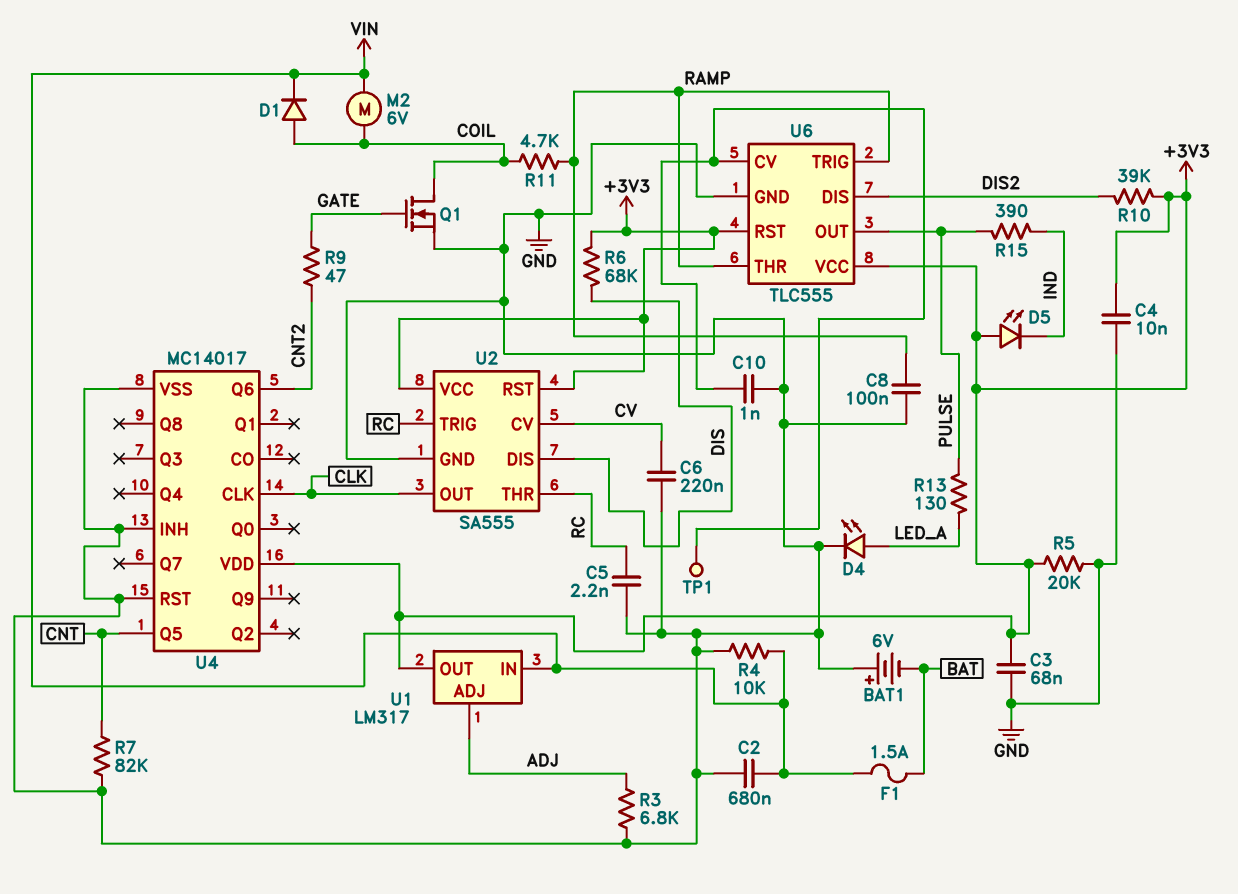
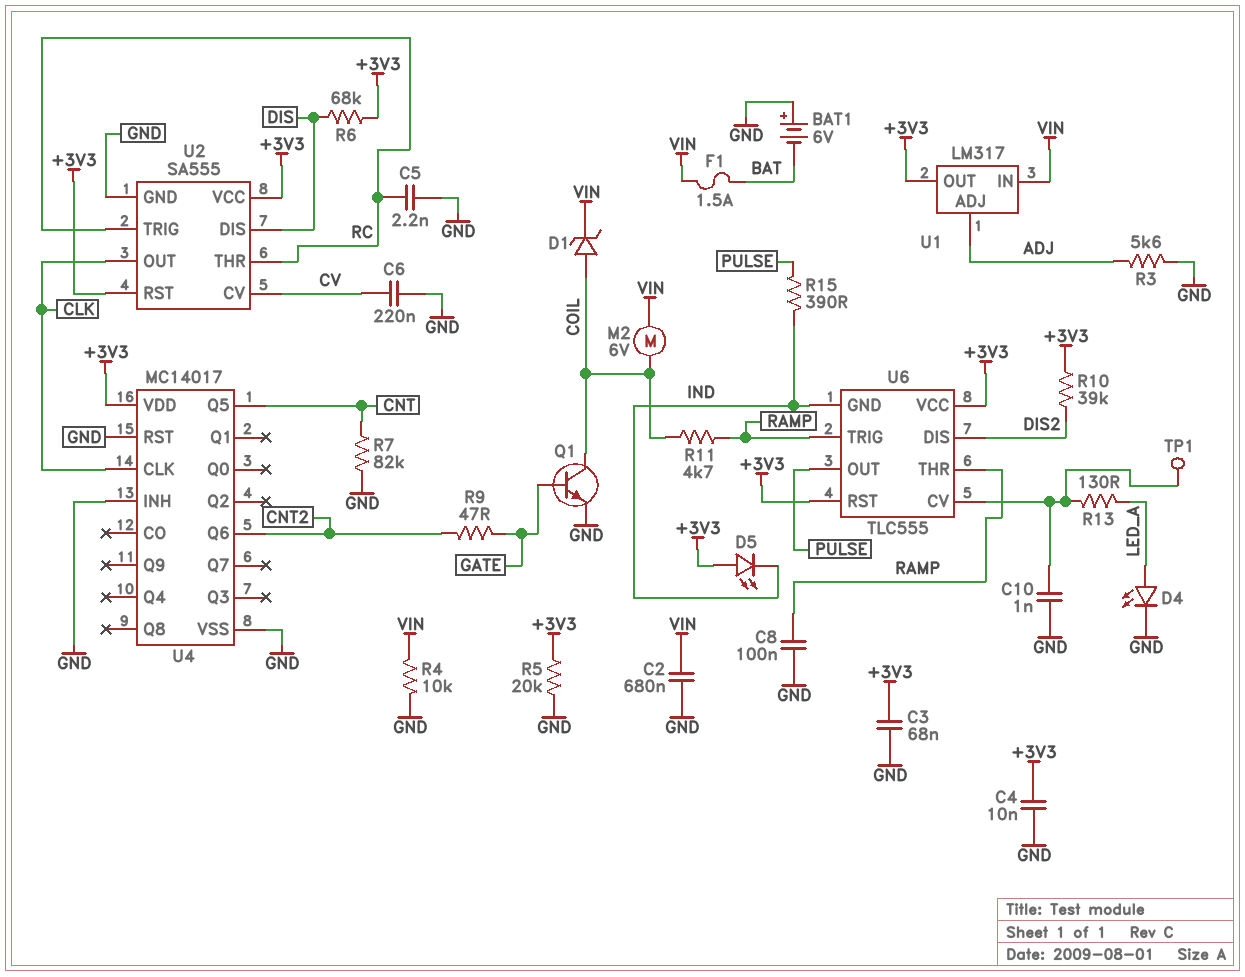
D1: diode (A COIL, K VIN) -> zener (A COIL, K VIN)
Q1: NMOS (G GATE, D COIL, S GND) -> NPN (B GATE, C COIL, E GND)
R3: 6.8k (ADJ, GND) -> 5.6k (ADJ, GND)
R13: 130 (LED_A, PULSE) -> 130 (LED_A, U6/CV)
U6 pin GND: GND -> IND

